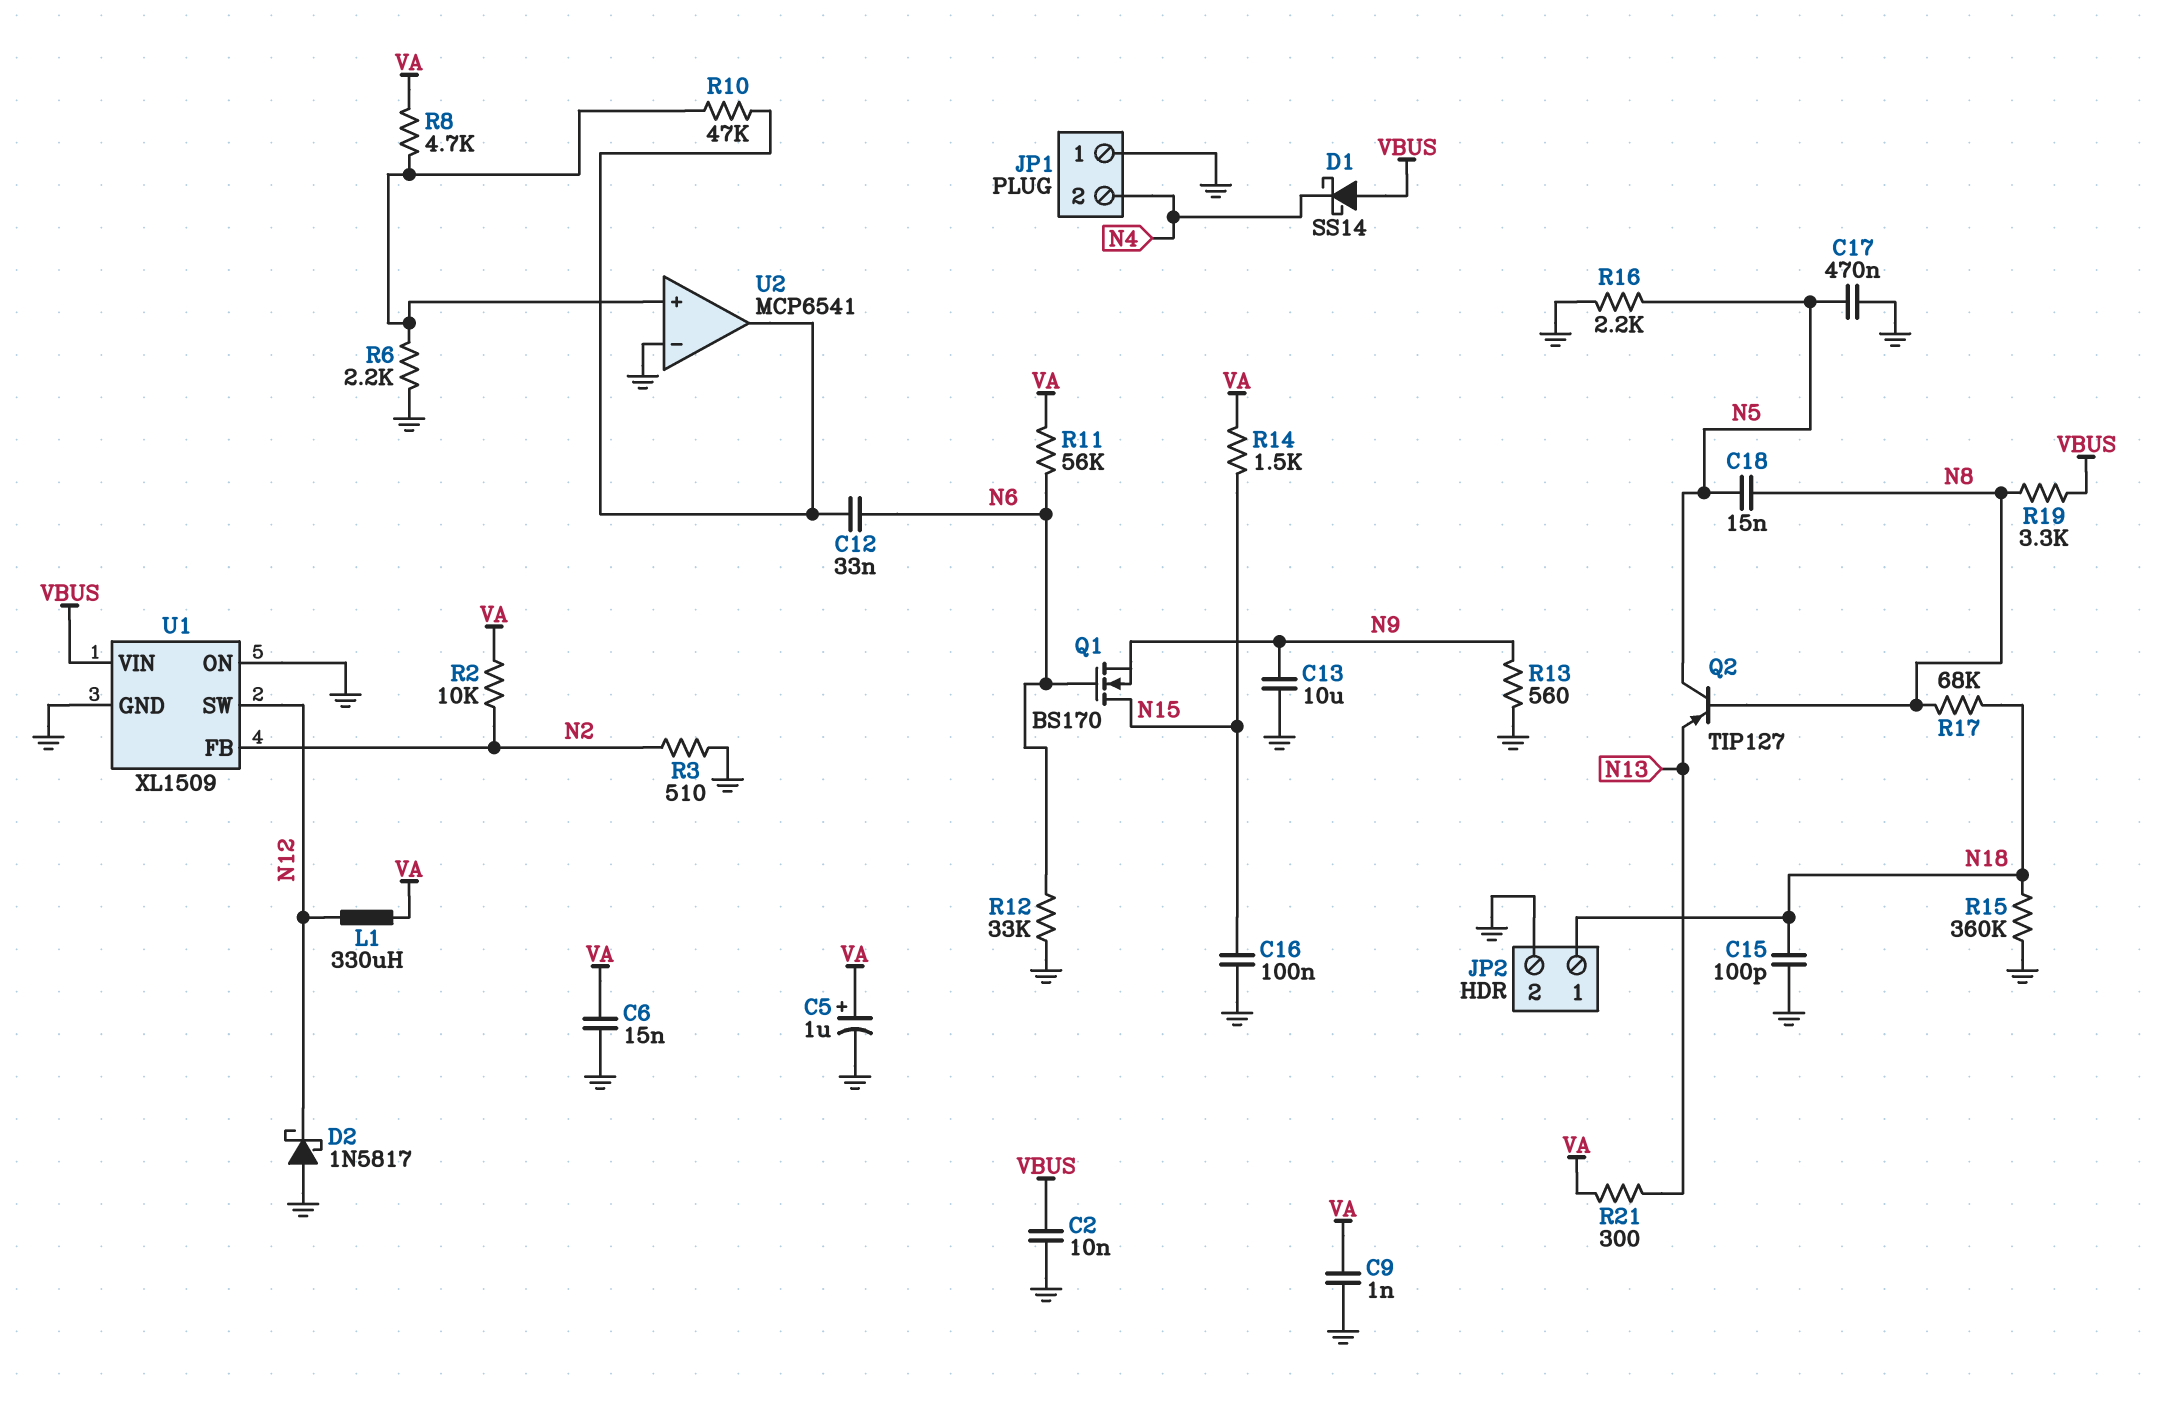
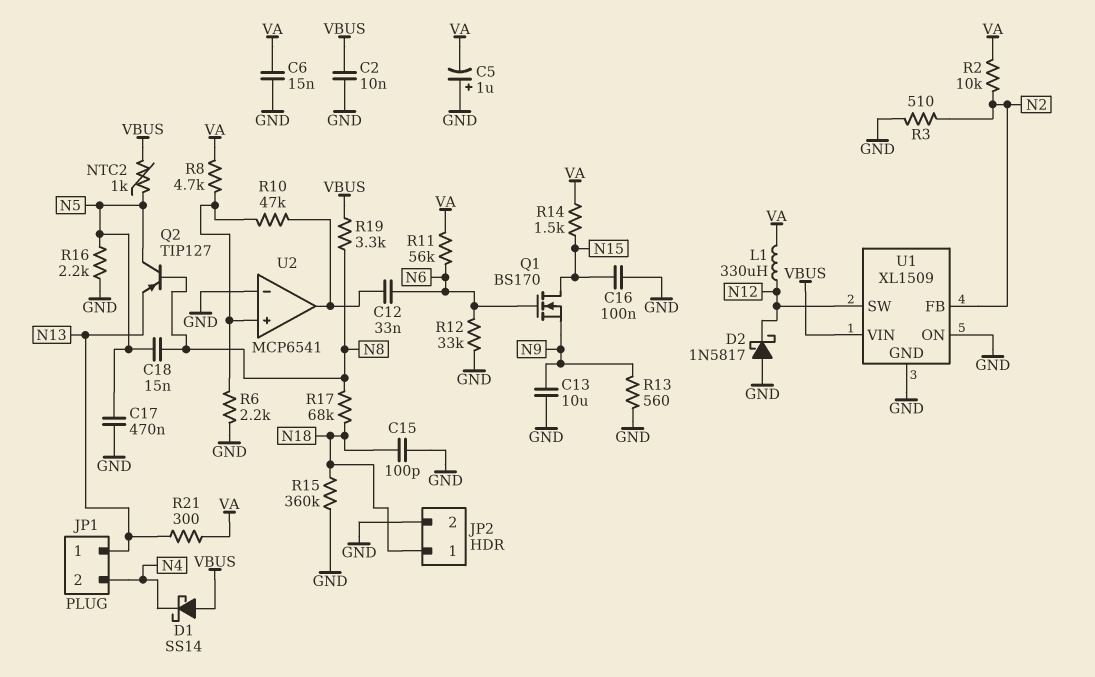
C5: 1uF (plus VA, minus GND) -> 1uF (plus GND, minus VA)
C9: 1nF (GND, VA) -> none
JP1 pin 1: GND -> N13
NTC2: none -> 1k (N5, VBUS)

